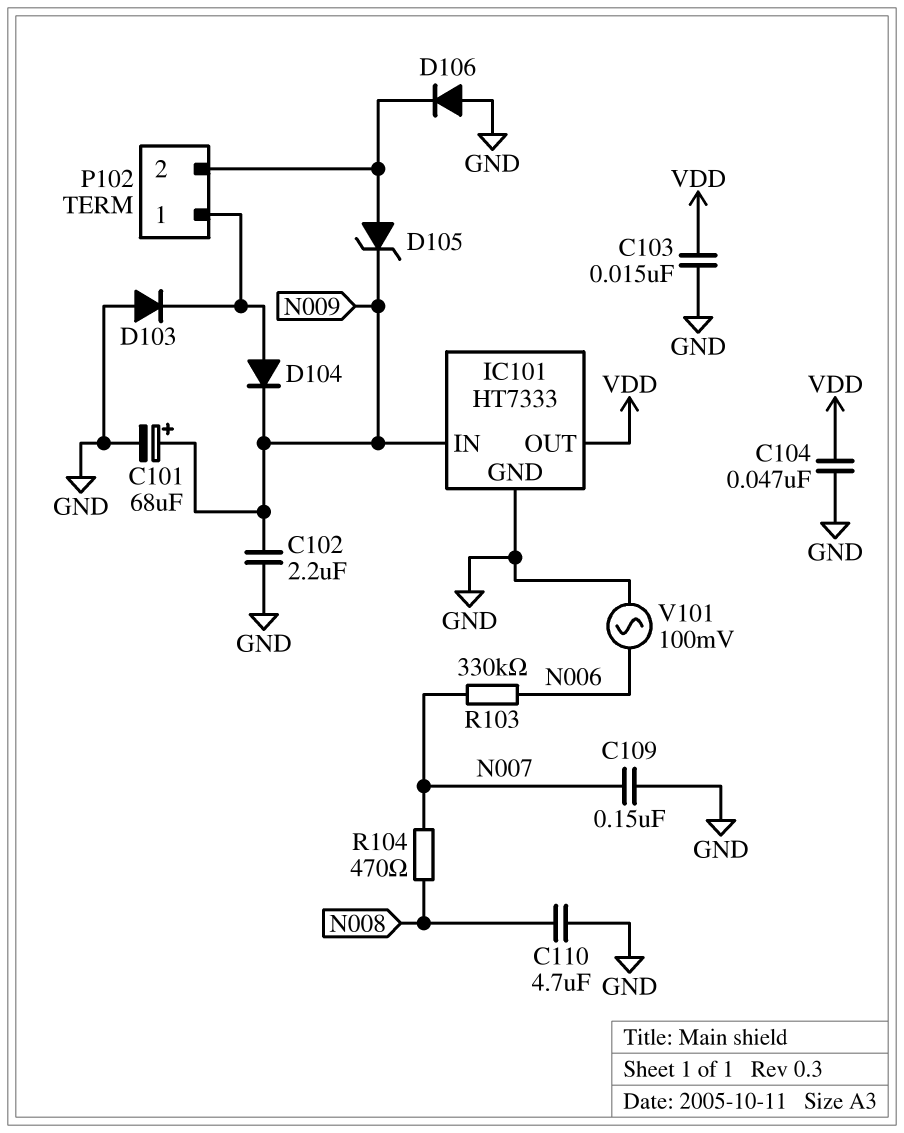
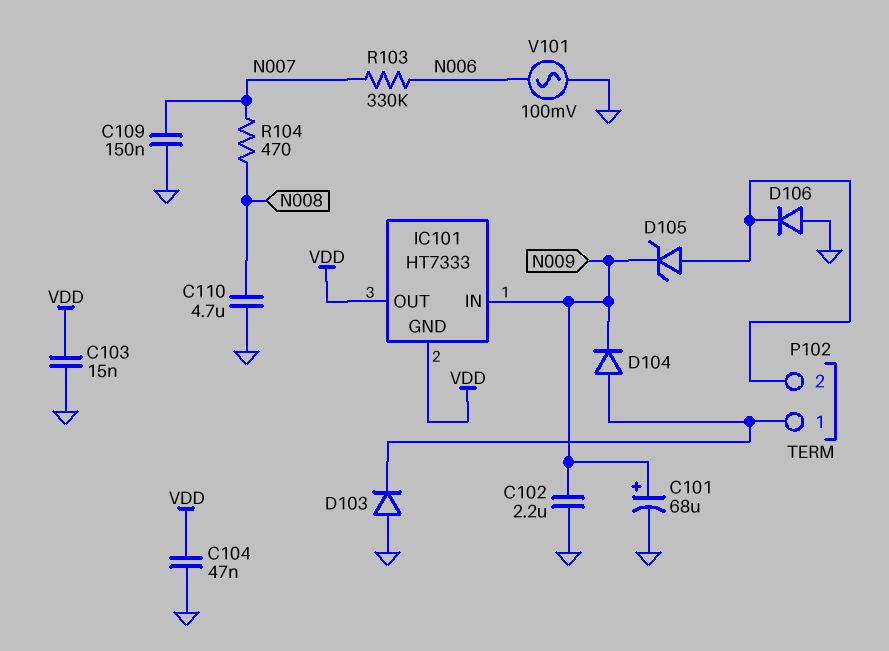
IC101 pin GND: GND -> VDD

